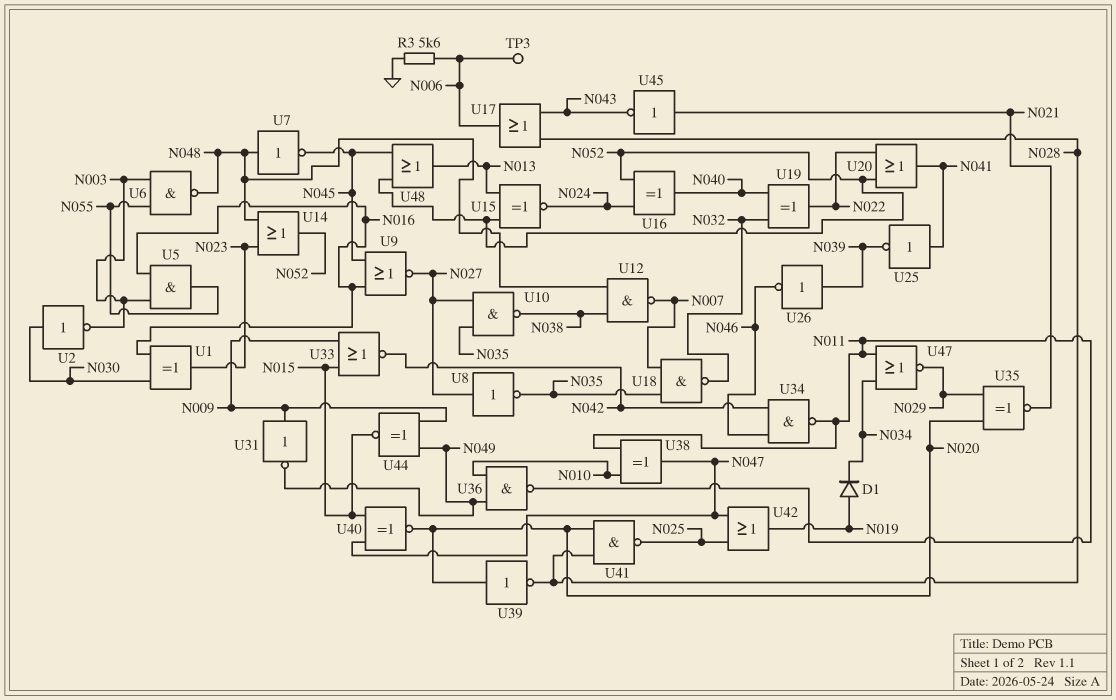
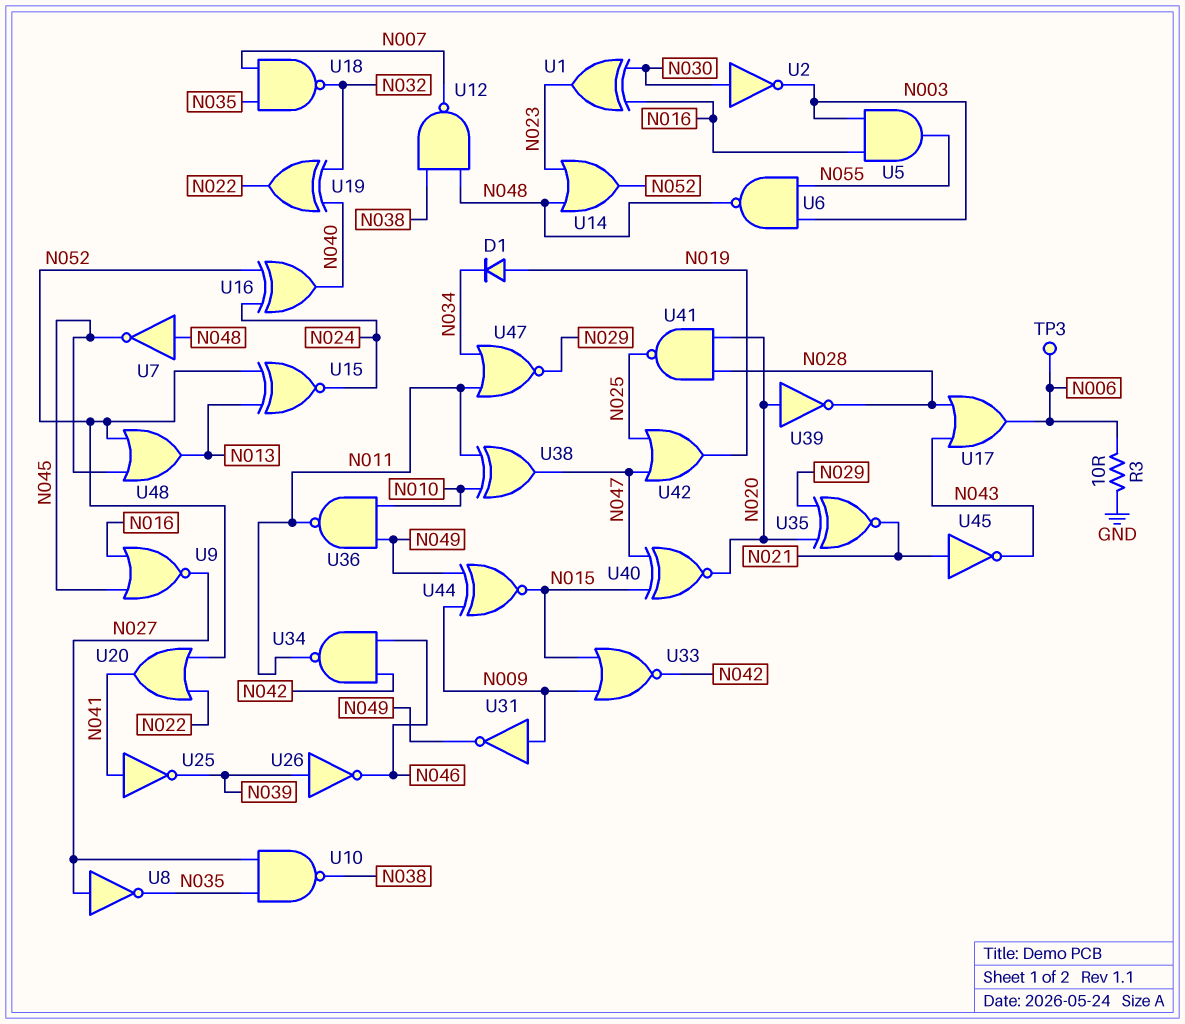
R3: 5.6k (GND, N006) -> 10 (GND, N006)

